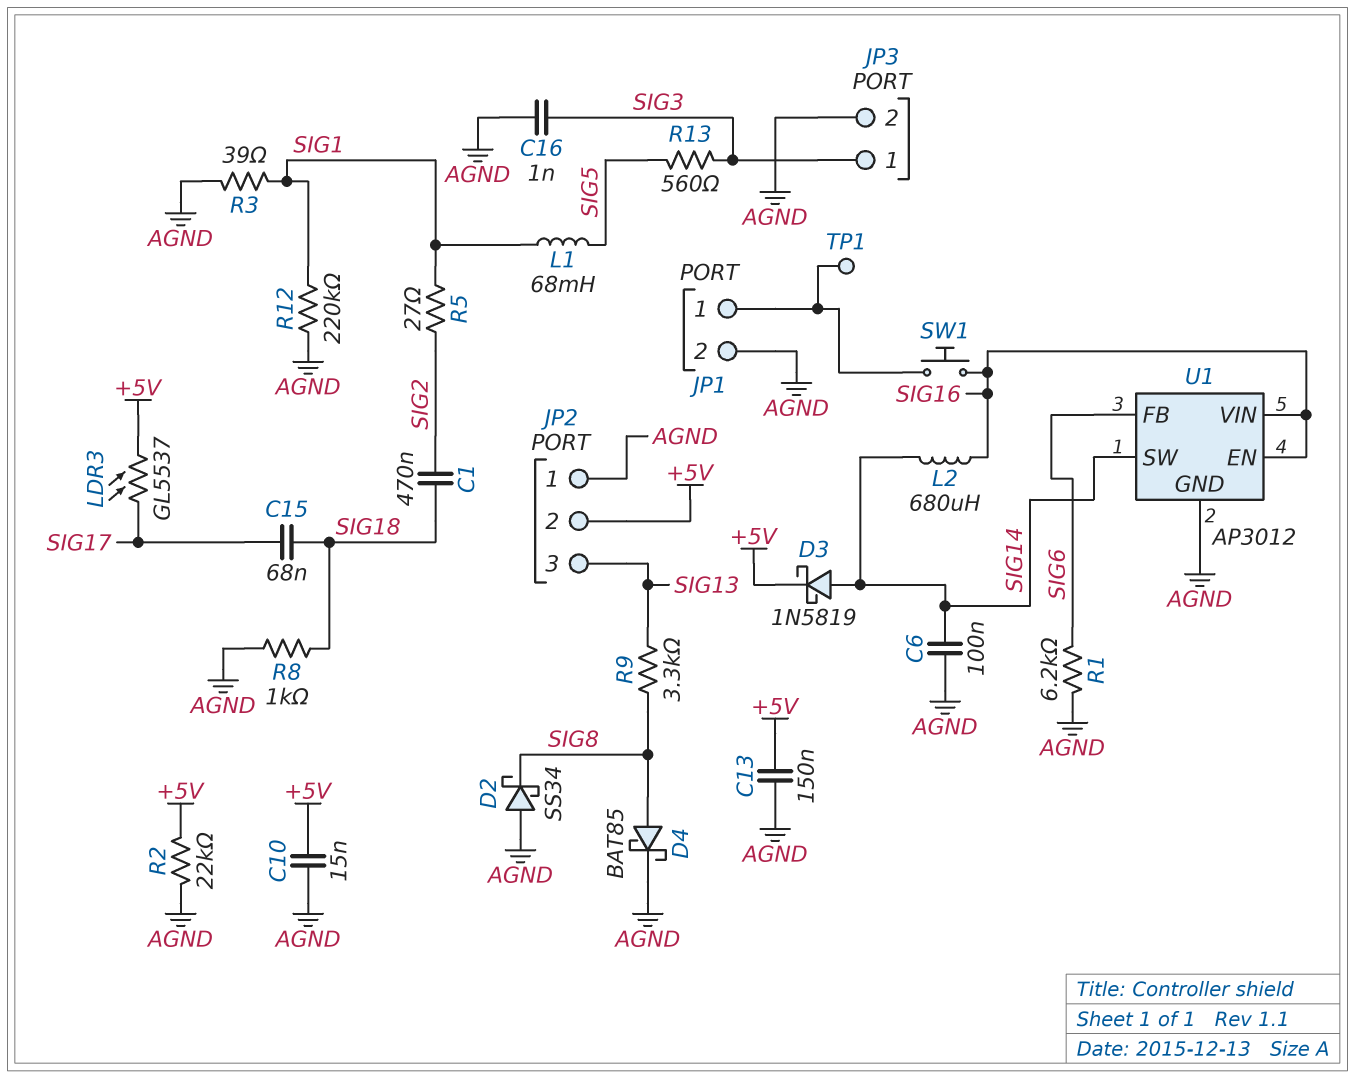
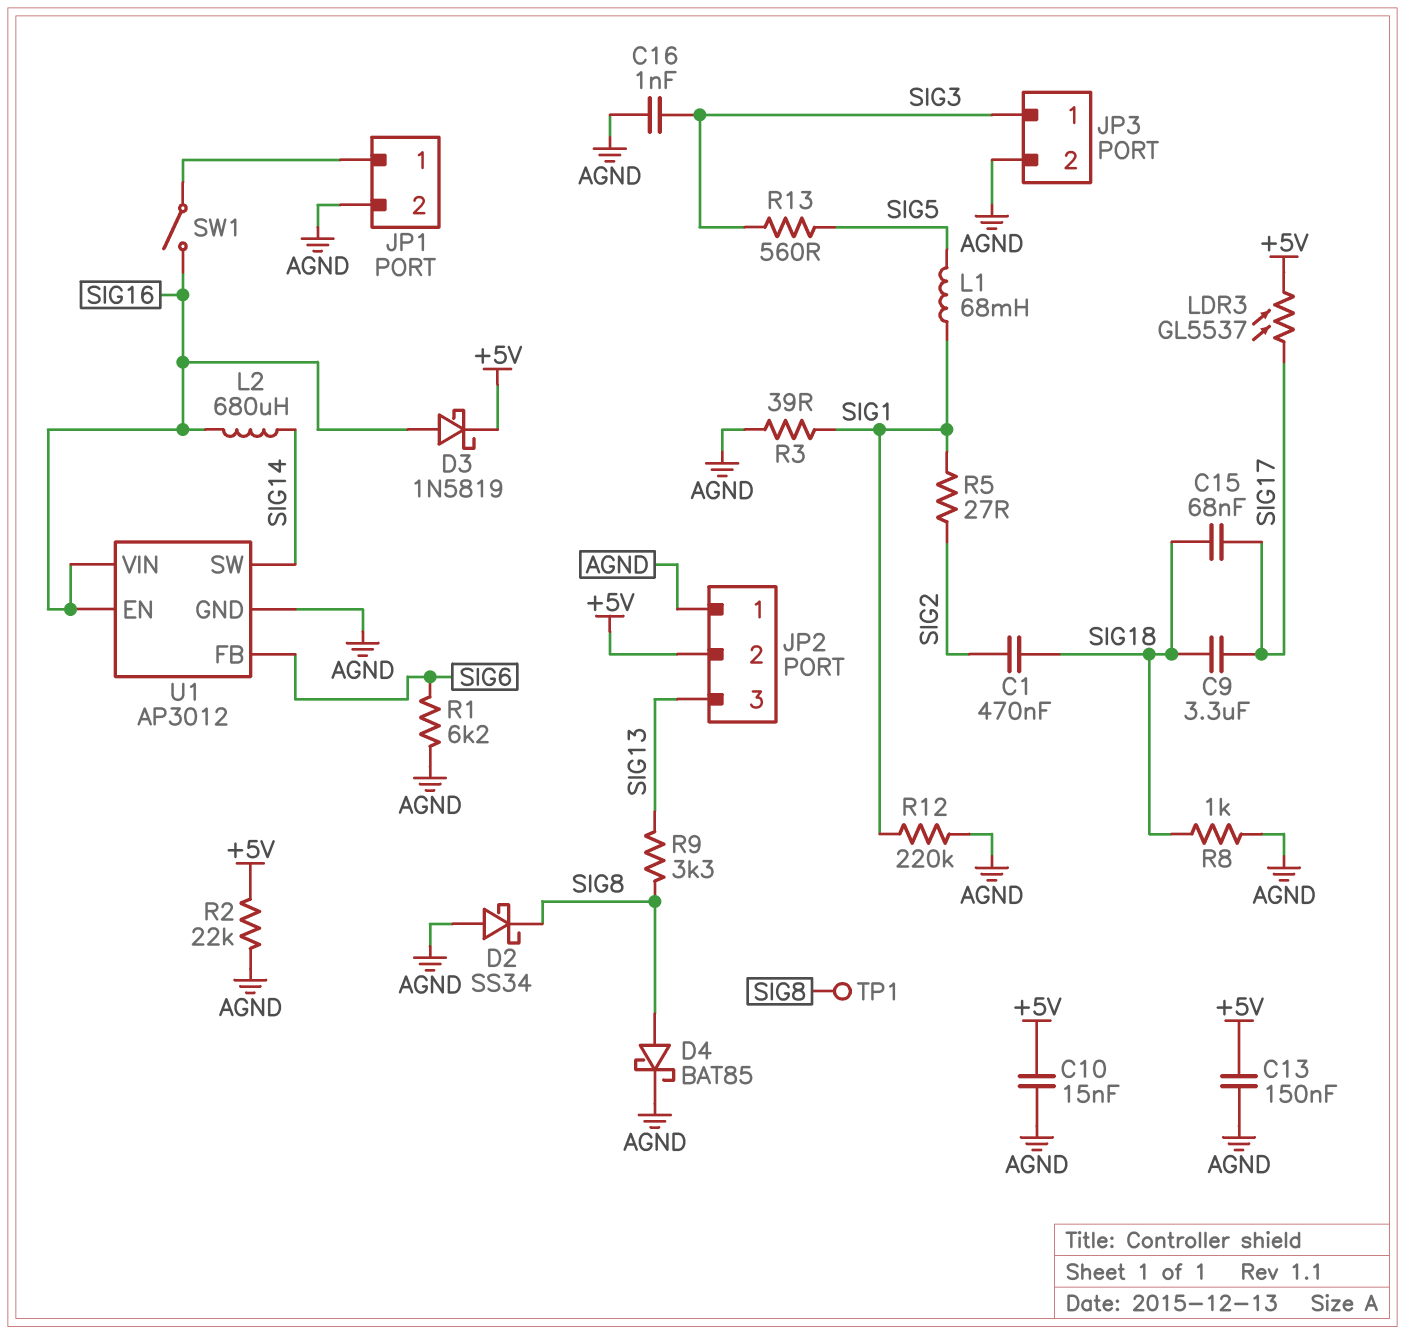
C6: 100nF (AGND, SIG14) -> none
C9: none -> 3.3uF (SIG17, SIG18)
D3: schottky 1N5819 (A SIG14, K +5V) -> schottky 1N5819 (A SIG16, K +5V)
SW1: button (JP1/1, SIG16) -> switch (JP1/1, SIG16)
TP1: test point (JP1/1) -> test point (SIG8)

